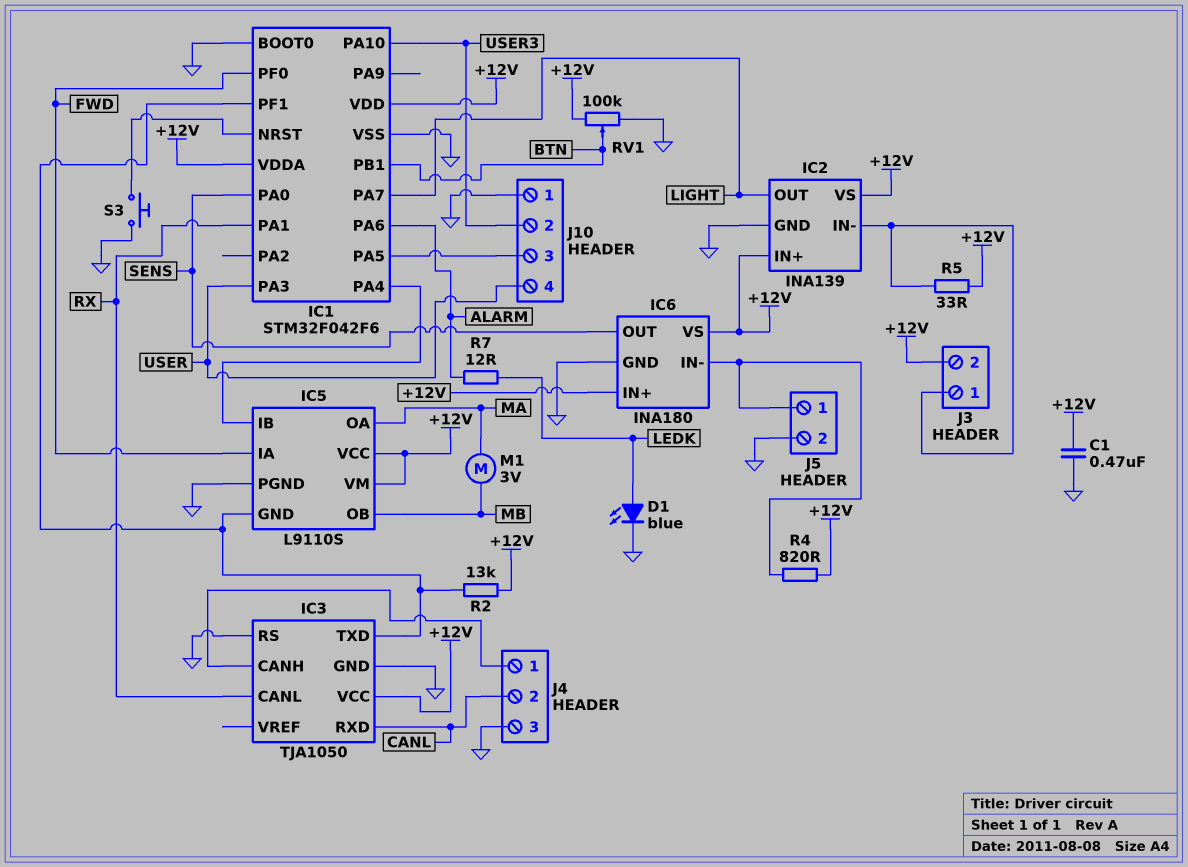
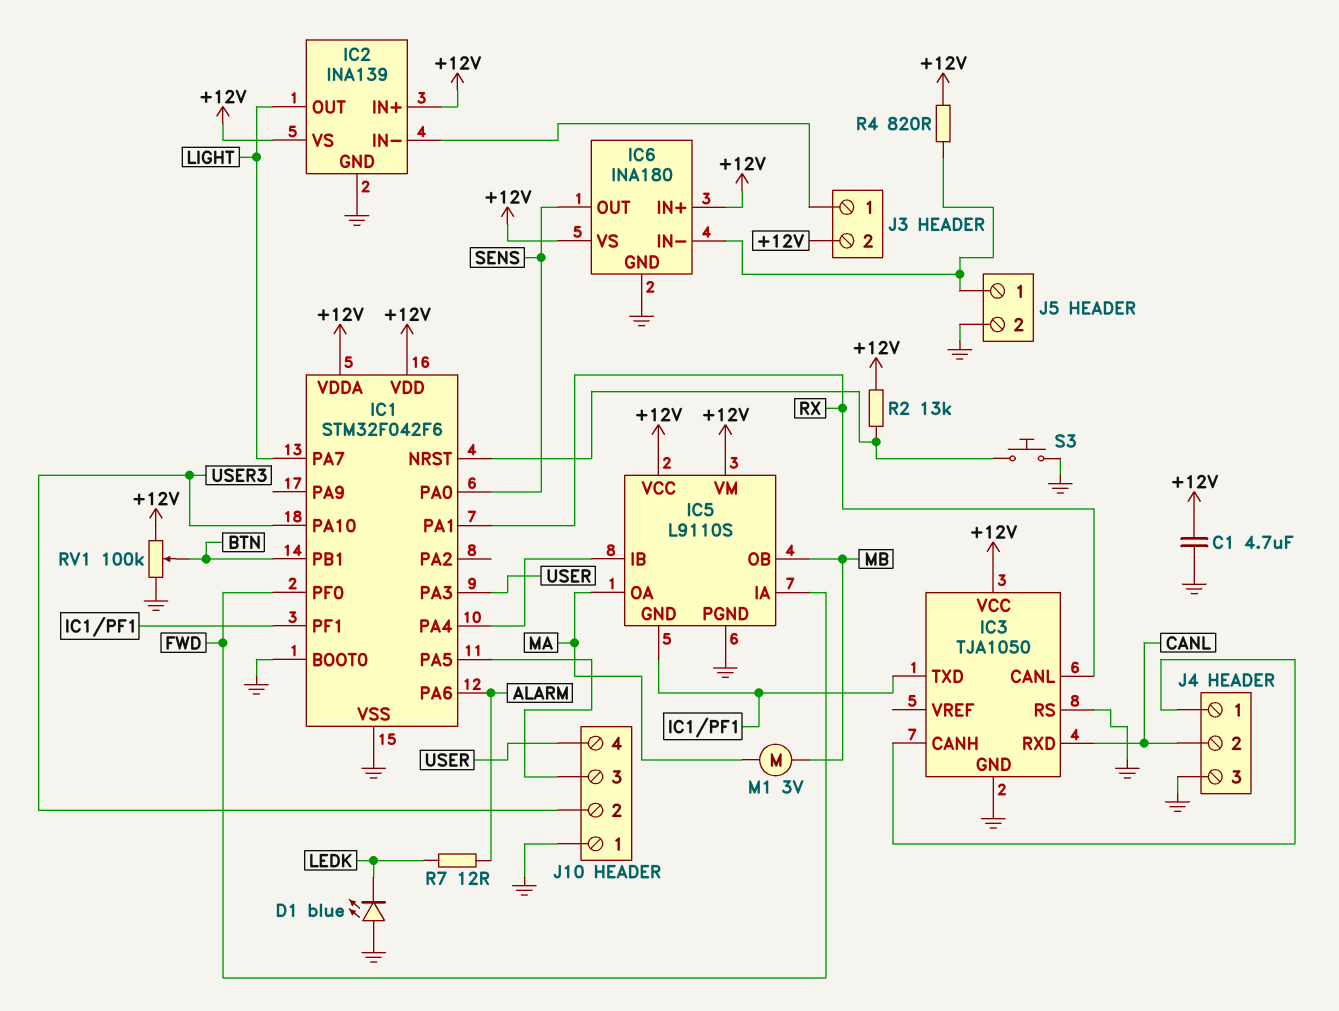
C1: 470nF (+12V, GND) -> 4.7uF (+12V, GND)
D1: LED blue (A LEDK, K GND) -> LED blue (A GND, K LEDK)
R2: 13k (+12V, IC1/PF1) -> 13k (+12V, IC1/NRST)
R5: 33 (+12V, IC2/IN-) -> none

